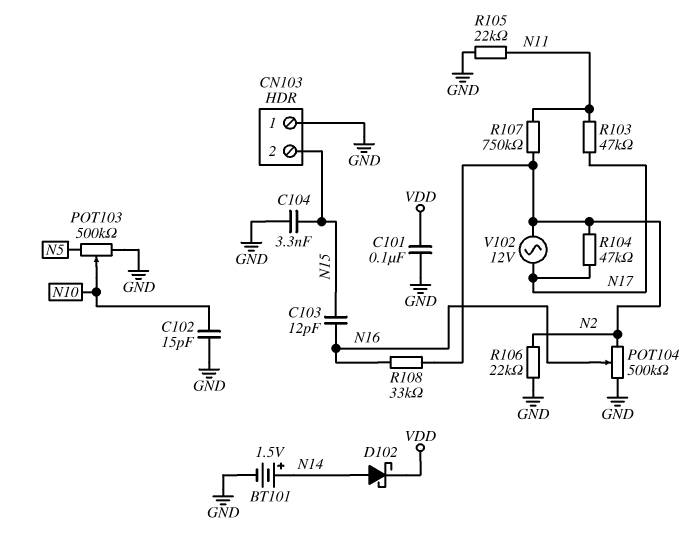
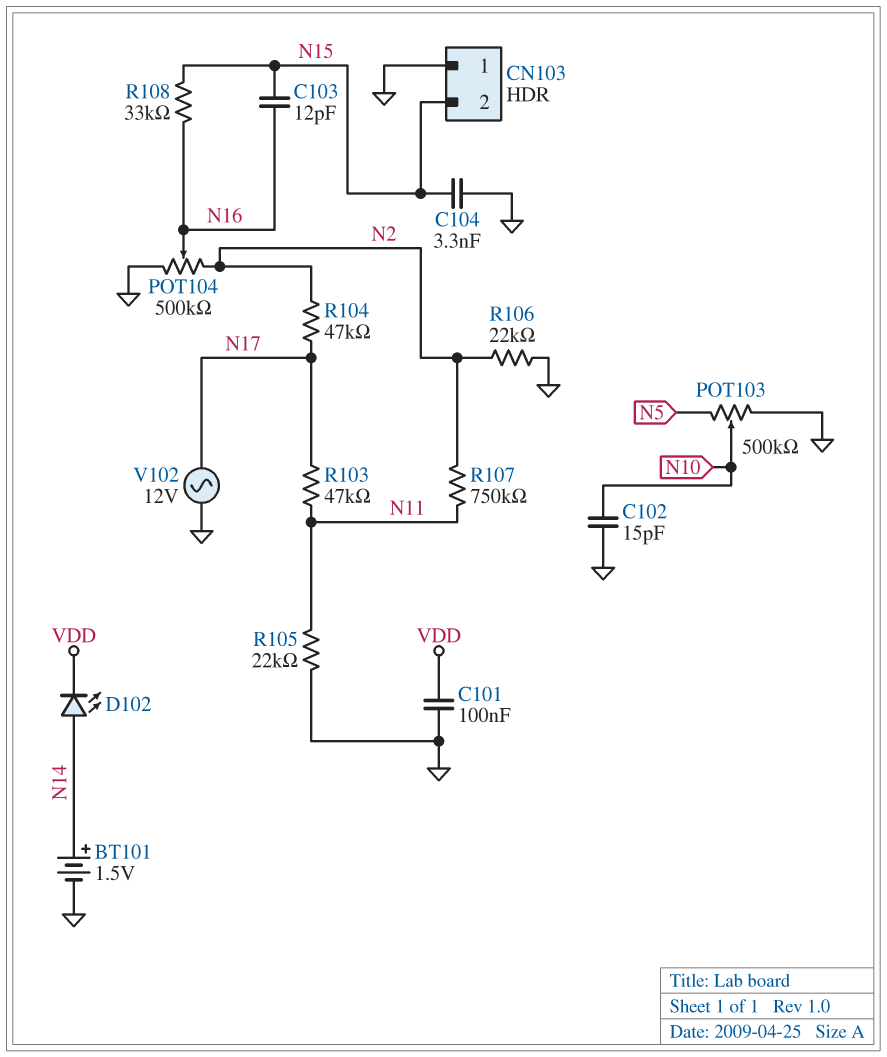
D102: schottky (A N14, K VDD) -> LED (A N14, K VDD)
R108: 33k (N2, N16) -> 33k (N15, N16)
V102: AC 12V (N2, N17) -> AC 12V (GND, N17)

